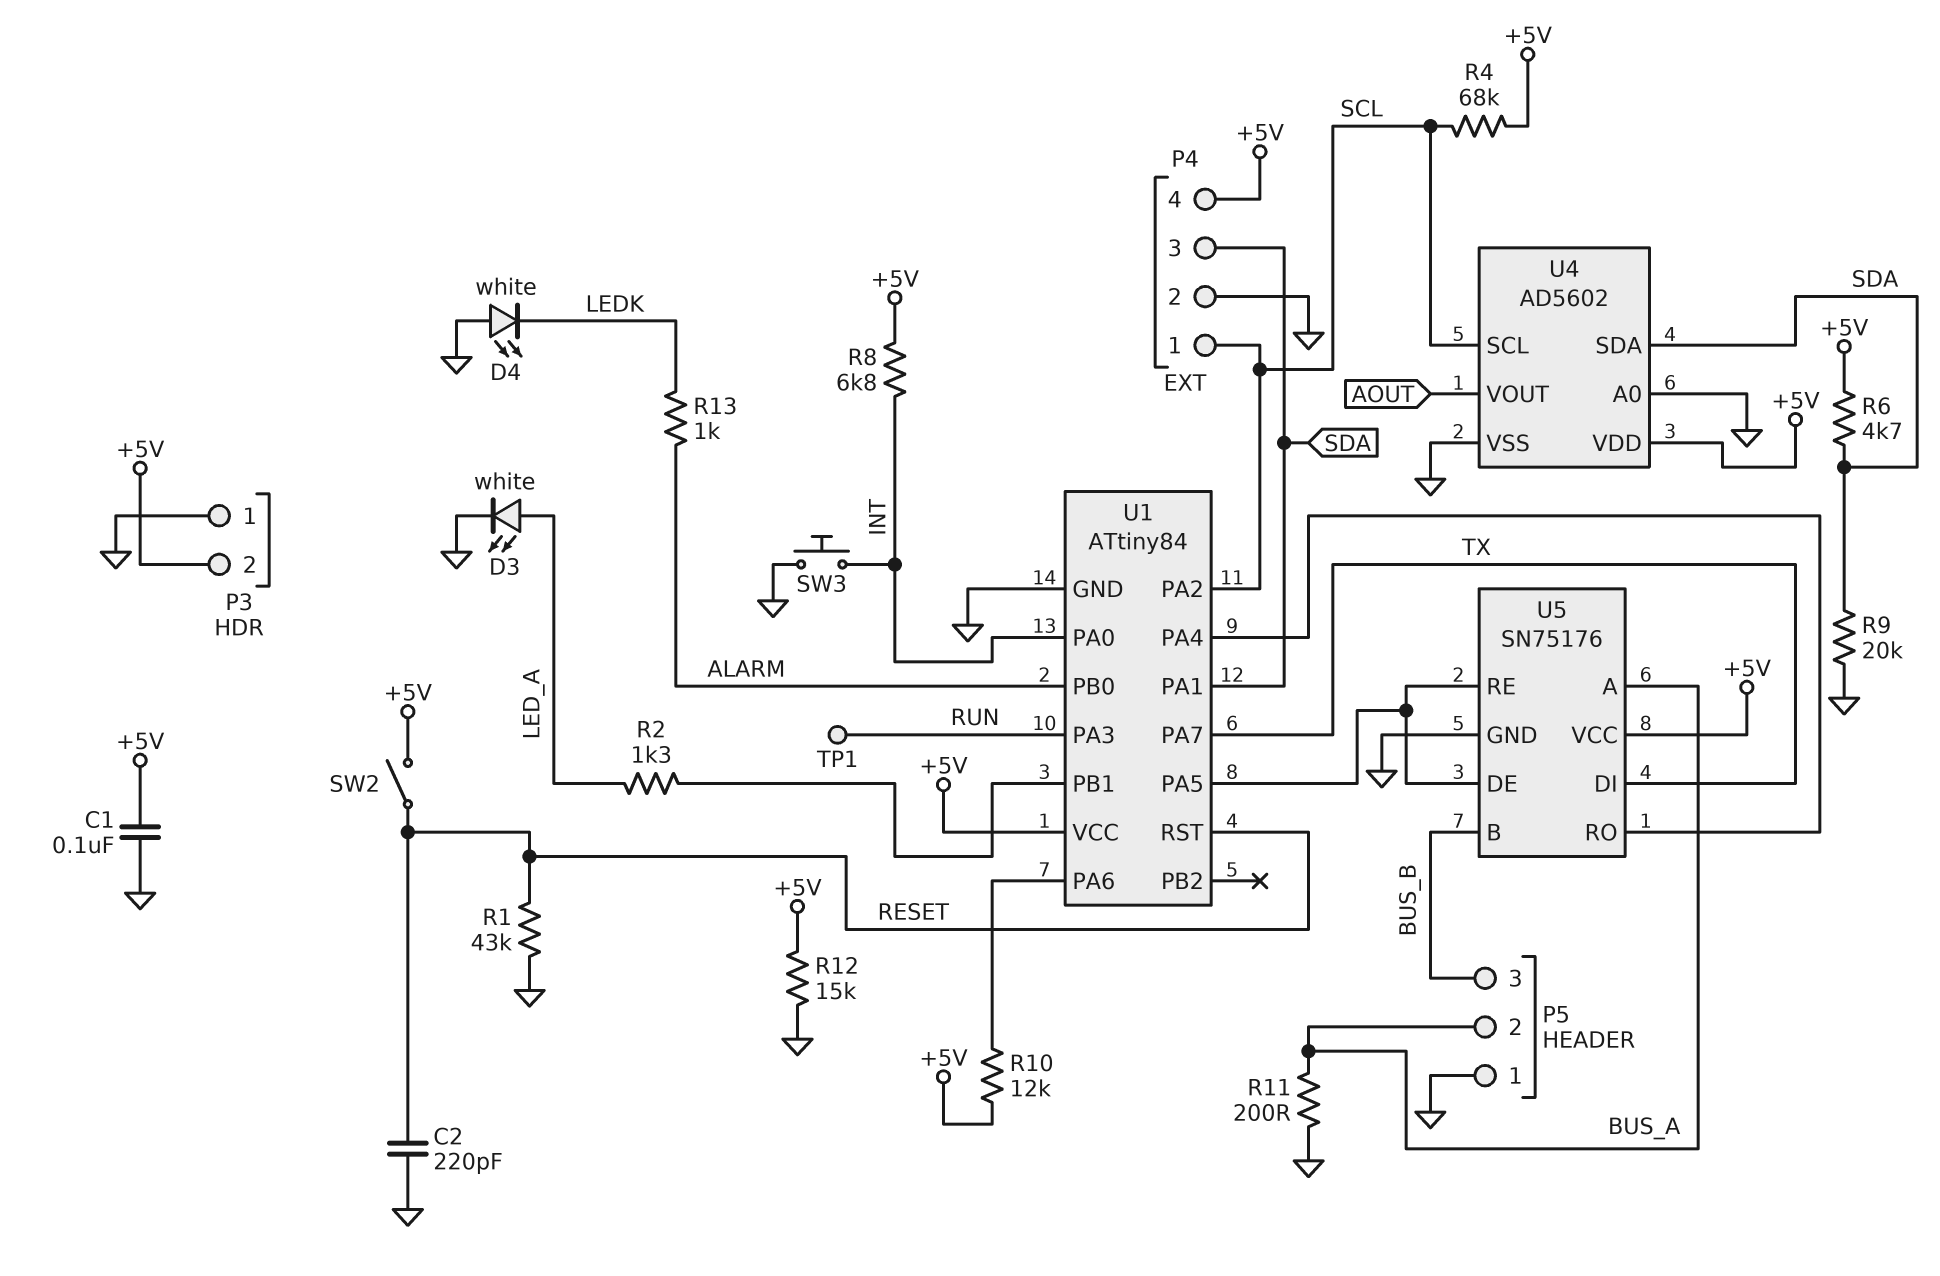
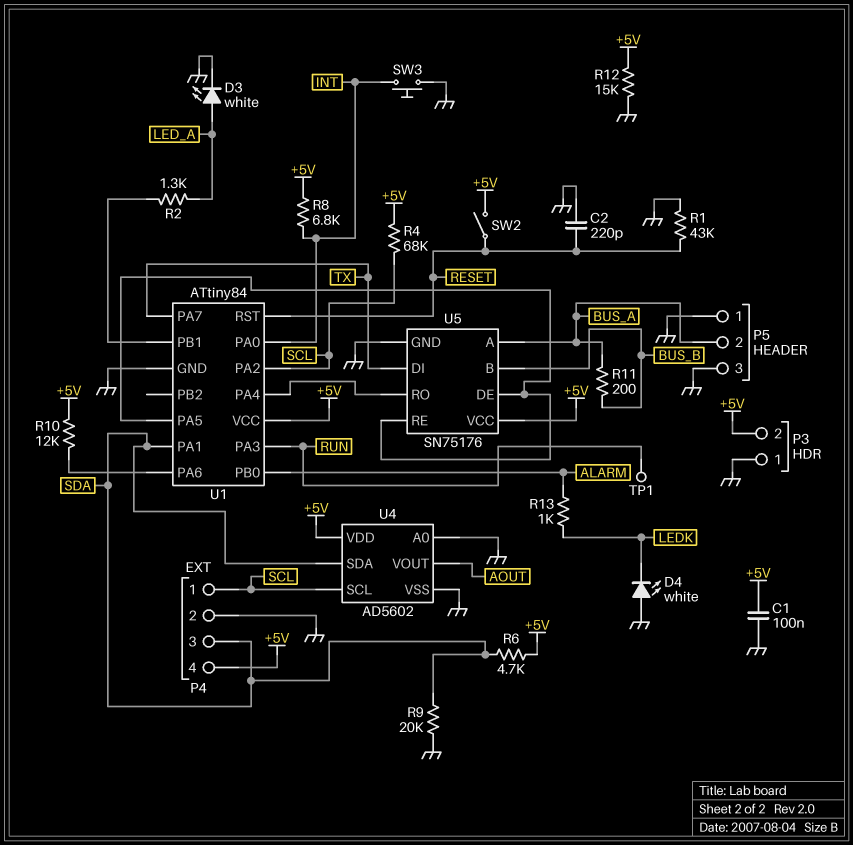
P5 pin 3: BUS_B -> GND
R11: 200 (BUS_A, GND) -> 200 (BUS_A, BUS_B)

